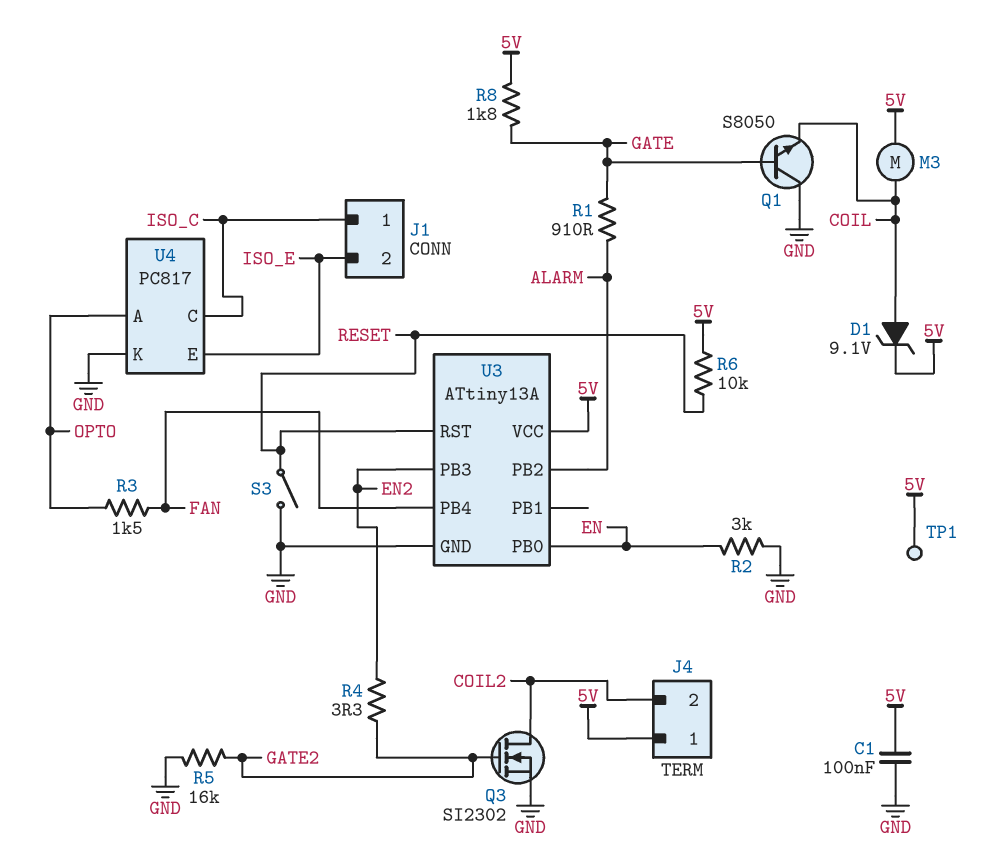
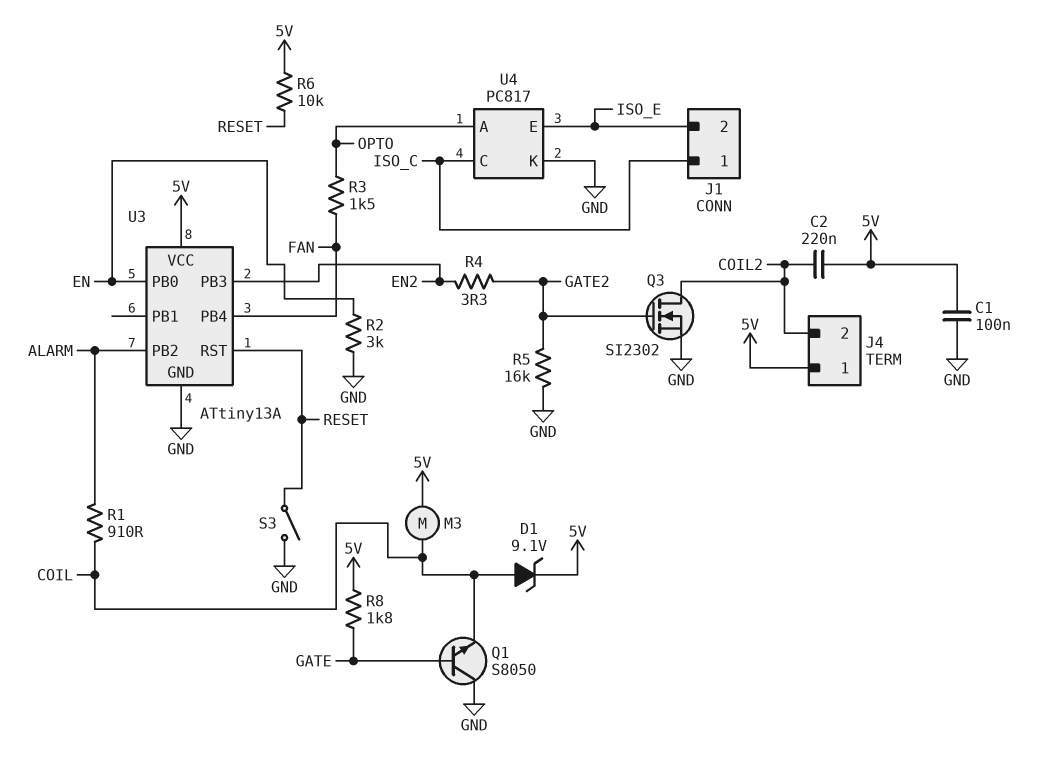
C2: none -> 220nF (5V, COIL2)
R1: 910 (ALARM, GATE) -> 910 (ALARM, COIL)
TP1: test point (5V) -> none

